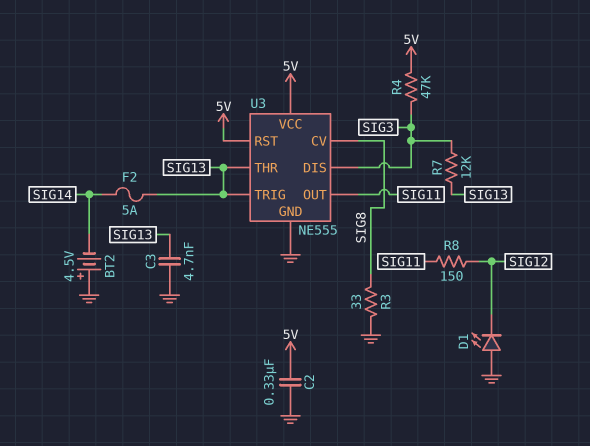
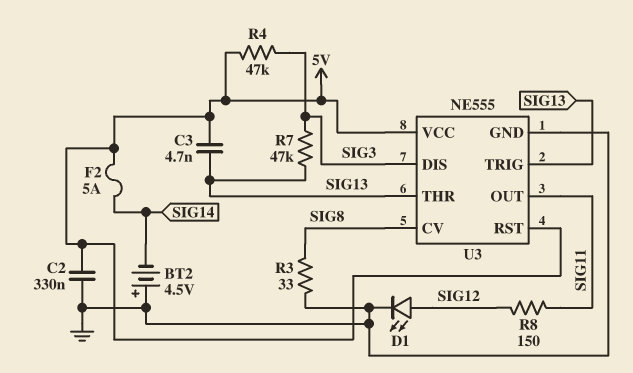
C3: 4.7nF (GND, SIG13) -> 4.7nF (5V, SIG13)
D1: LED (A GND, K SIG12) -> LED (A SIG12, K GND)
F2: 5A (SIG13, SIG14) -> 5A (5V, SIG14)
R7: 12k (SIG3, SIG13) -> 47k (SIG3, SIG13)

